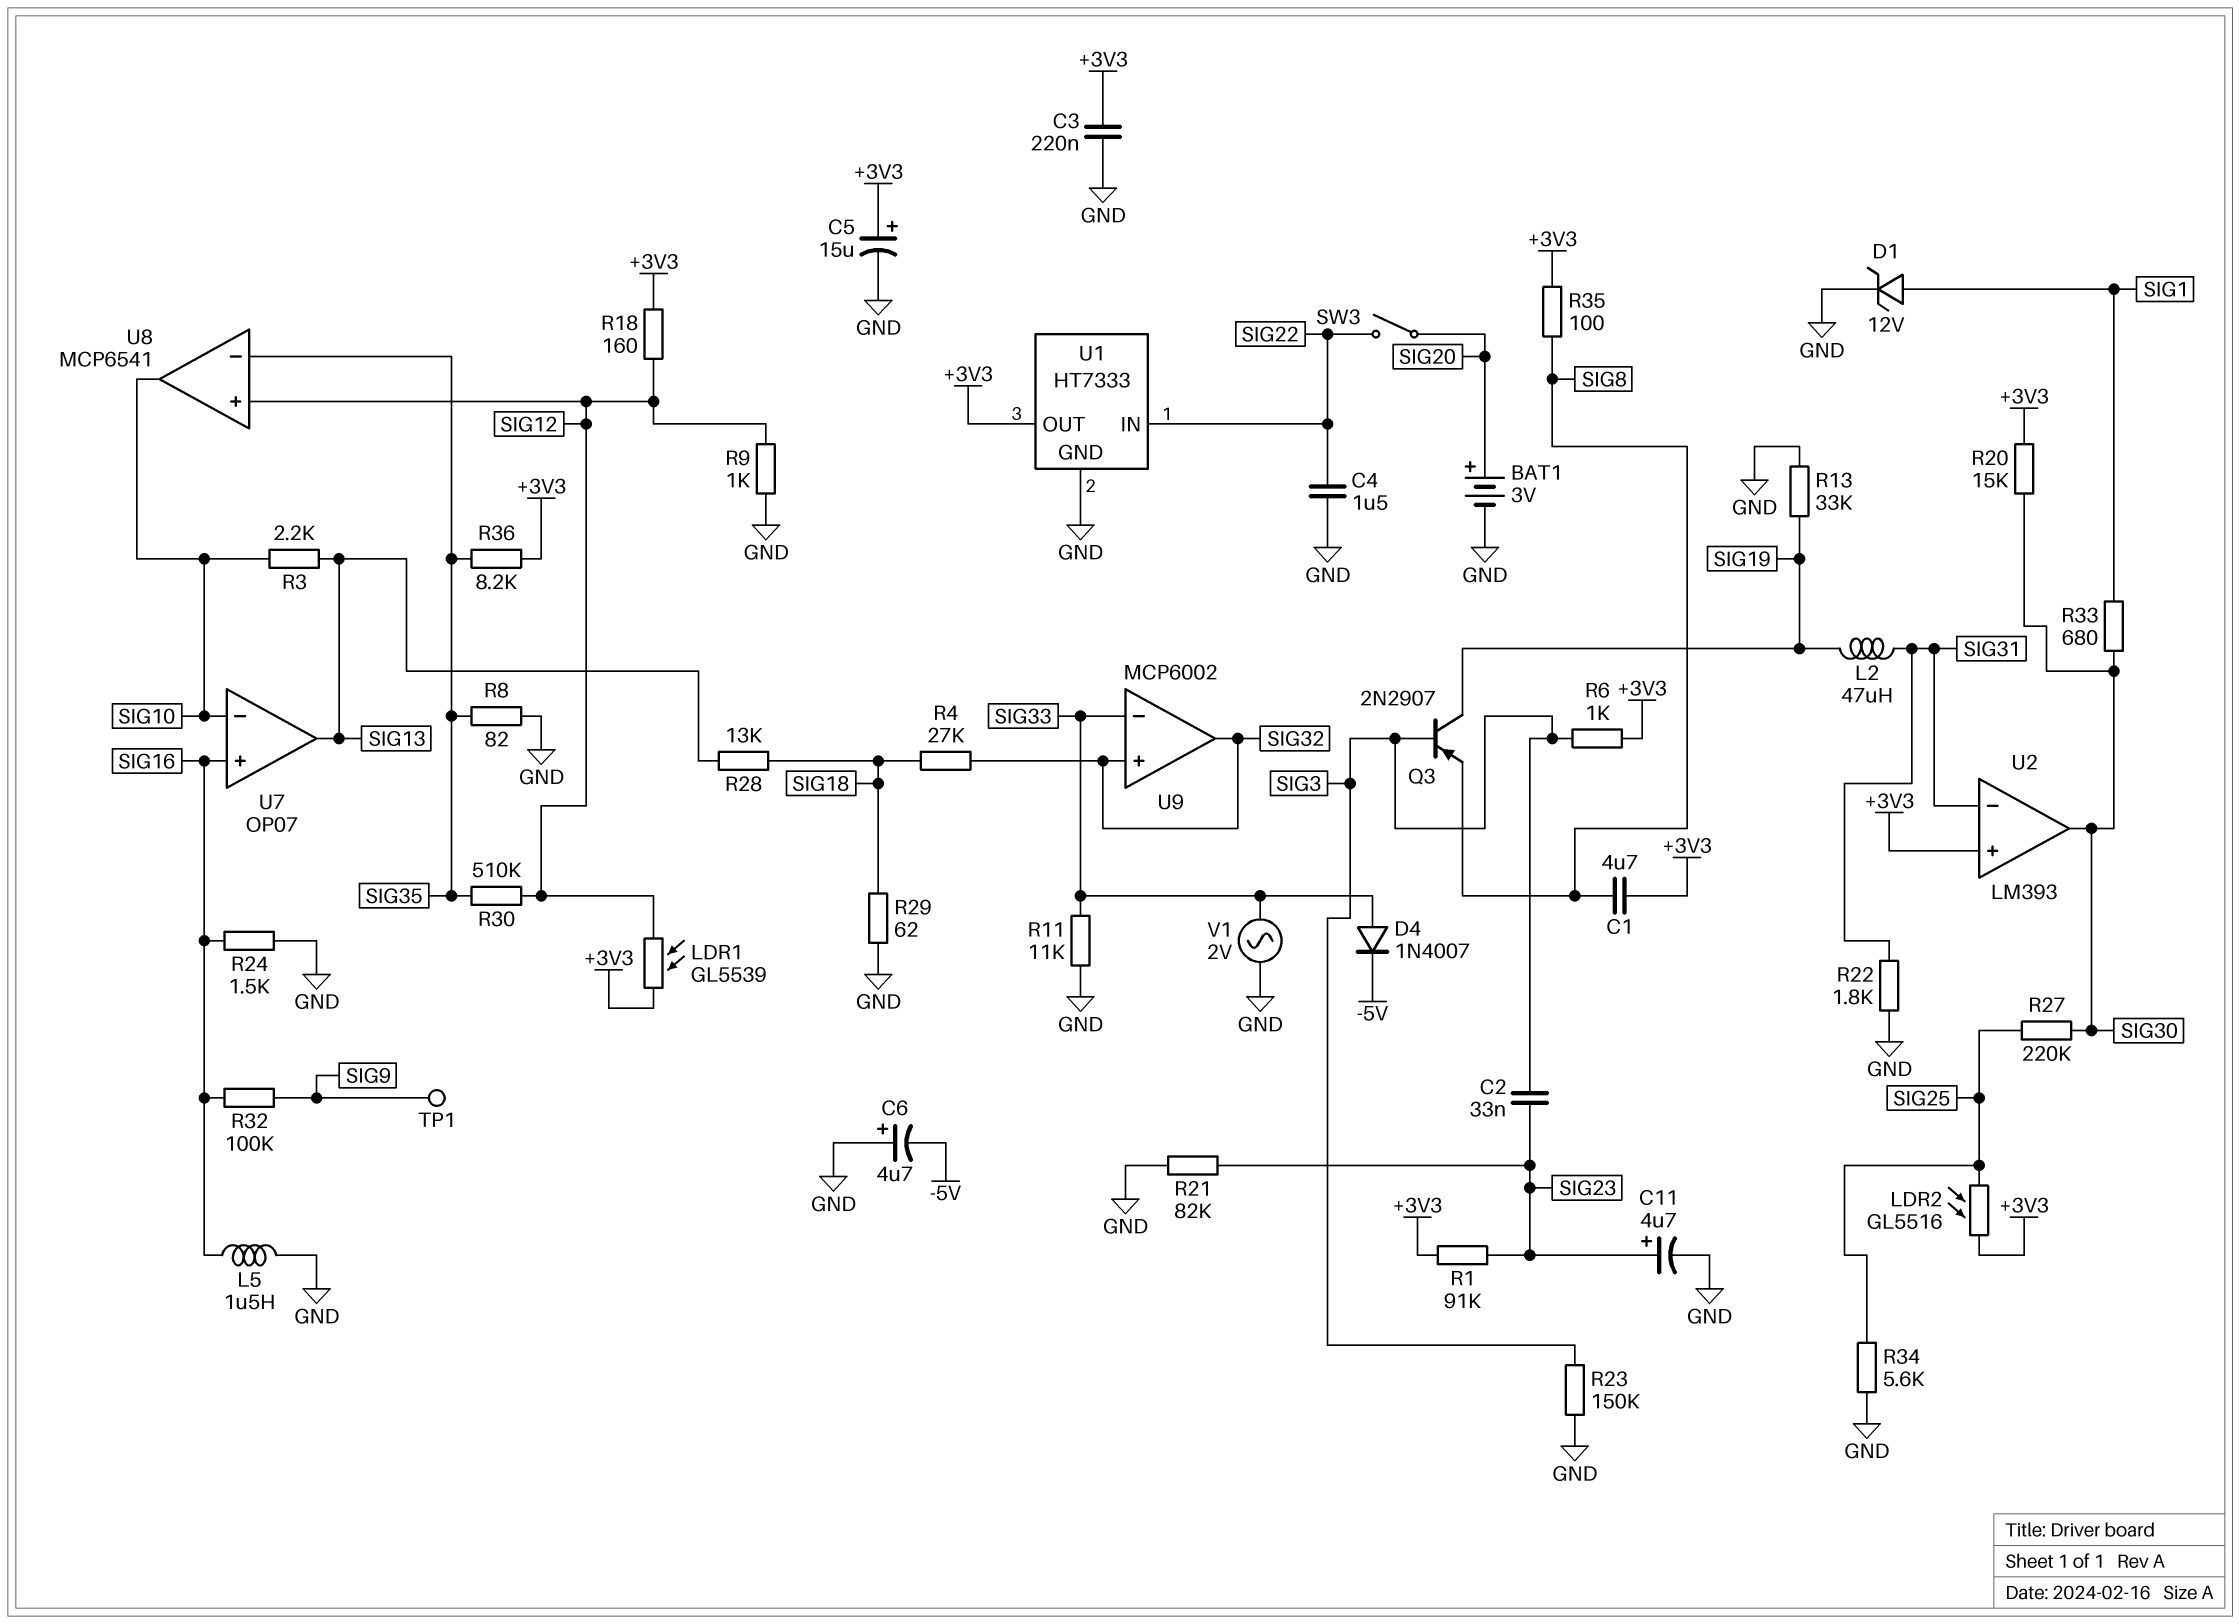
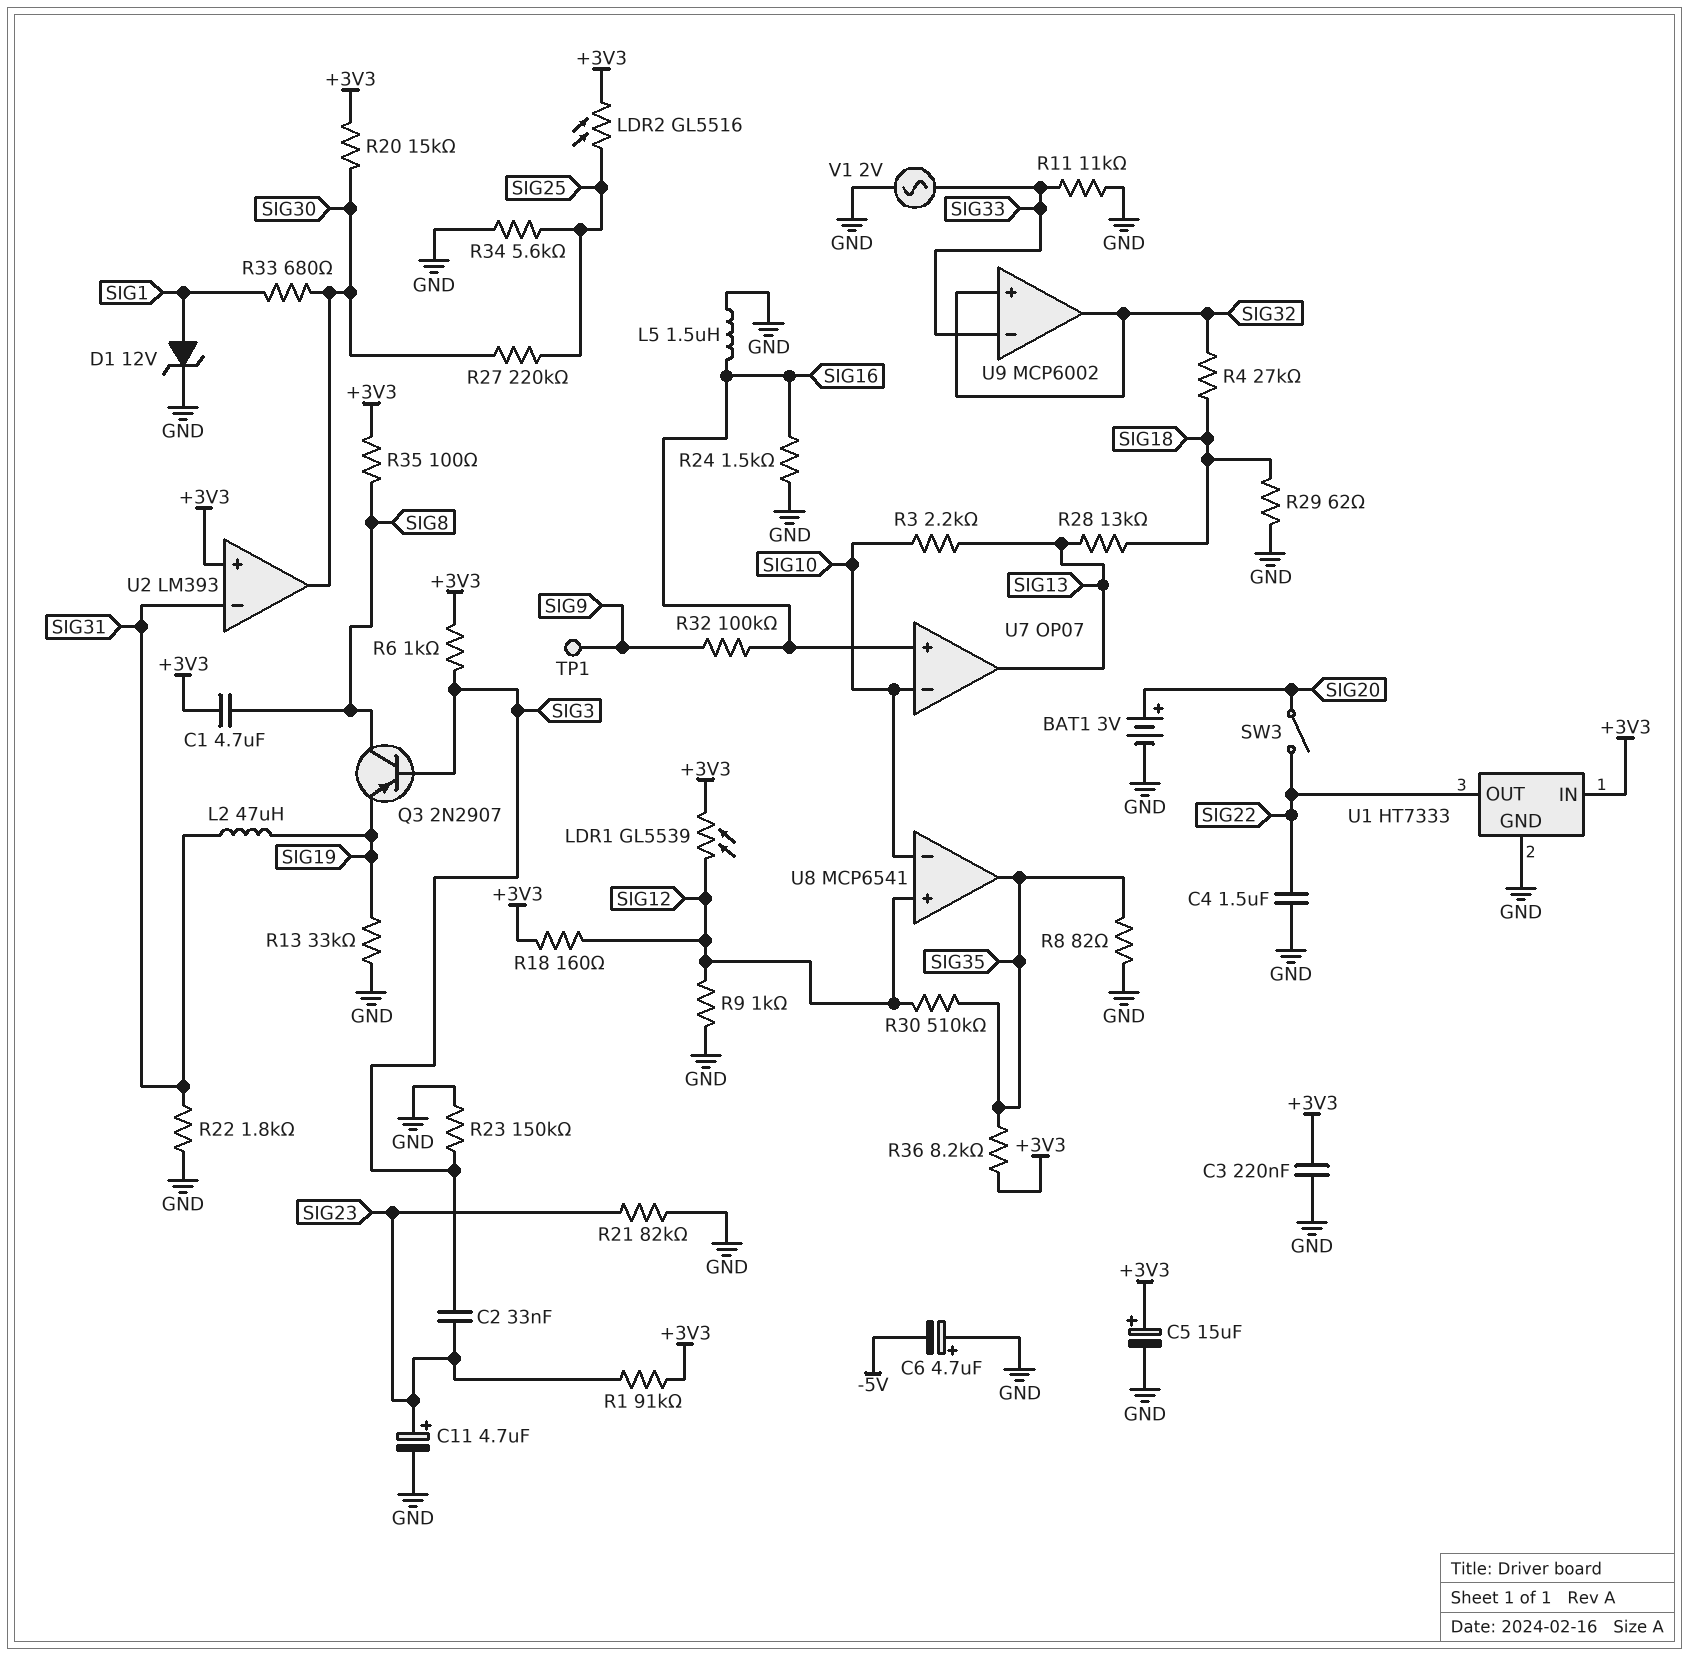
D4: diode 1N4007 (A SIG33, K -5V) -> none
Q3: PNP 2N2907 (B SIG3, C SIG19, E SIG8) -> PNP 2N2907 (B SIG3, C SIG8, E SIG19)
U1 pin IN: SIG22 -> +3V3
U1 pin OUT: +3V3 -> SIG22
U8 pin in-: SIG35 -> SIG10
U8 pin out: SIG10 -> SIG35

